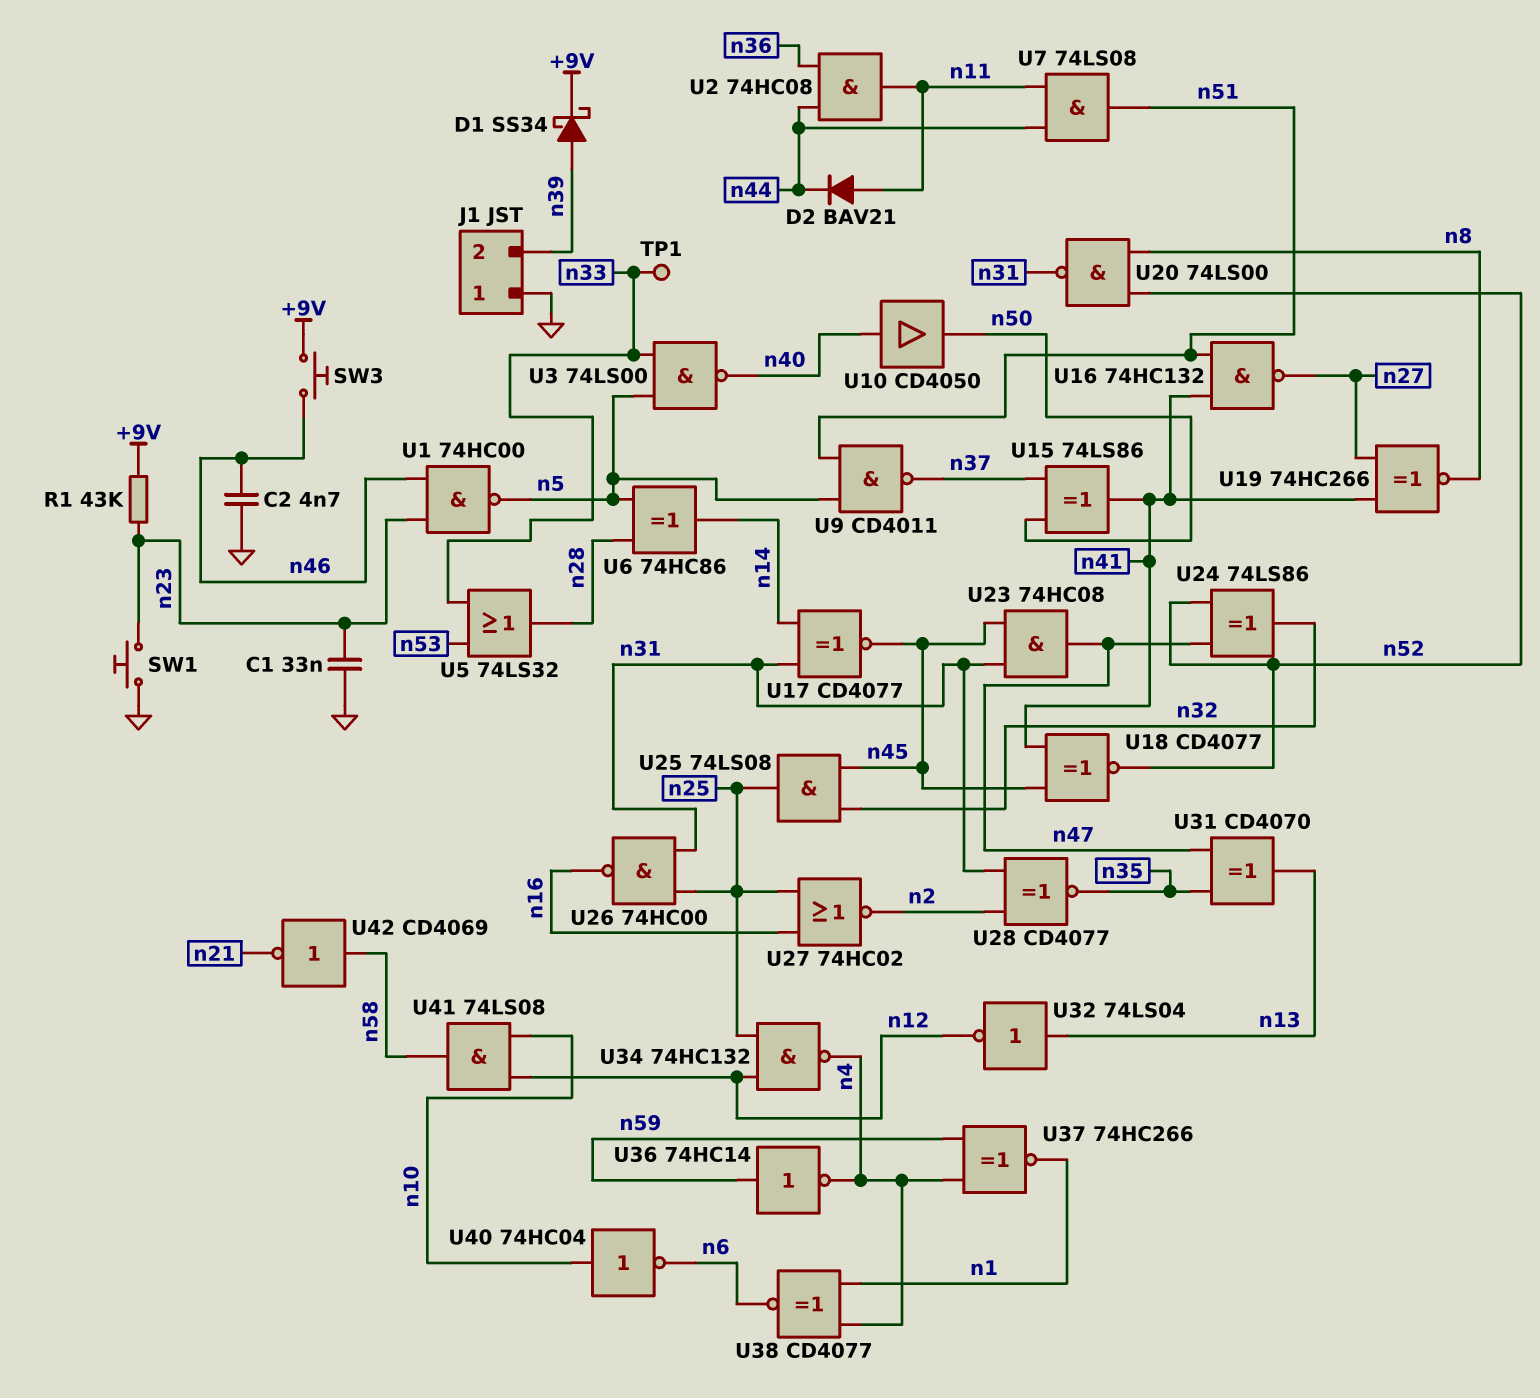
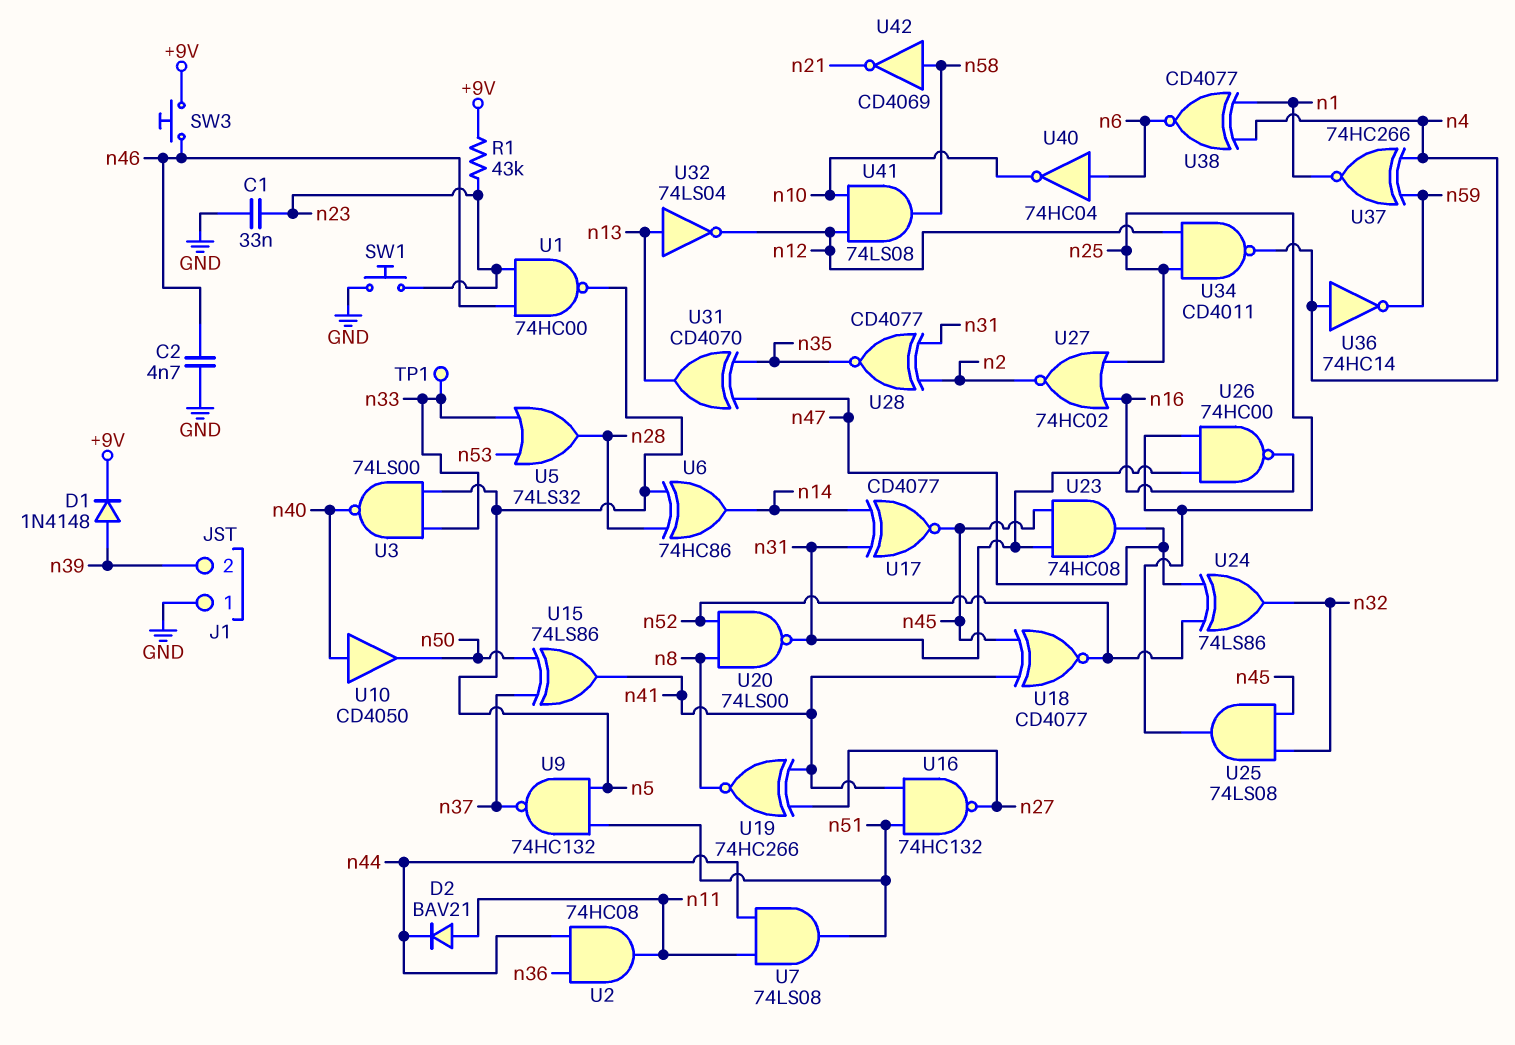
D1: schottky SS34 (A n39, K +9V) -> diode 1N4148 (A n39, K +9V)
U9: NAND CD4011 (in n5, in n51, out n37) -> NAND 74HC132 (in n5, in n51, out n37)
U34: NAND 74HC132 (in n12, in n25, out n4) -> NAND CD4011 (in n12, in n25, out n4)
U36: NOT 74HC14 (in n59, out n4) -> NOT 74HC14 (in n4, out n59)
U40: NOT 74HC04 (in n10, out n6) -> NOT 74HC04 (in n6, out n10)

